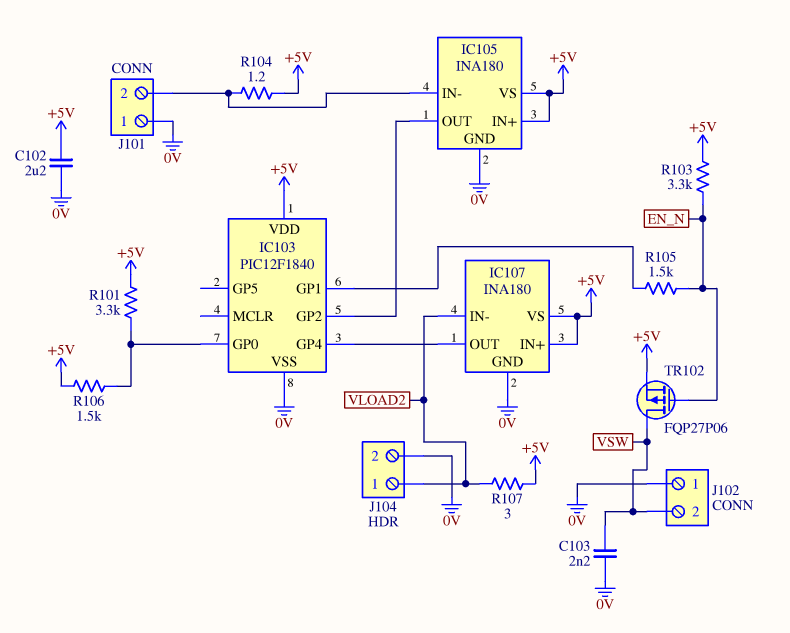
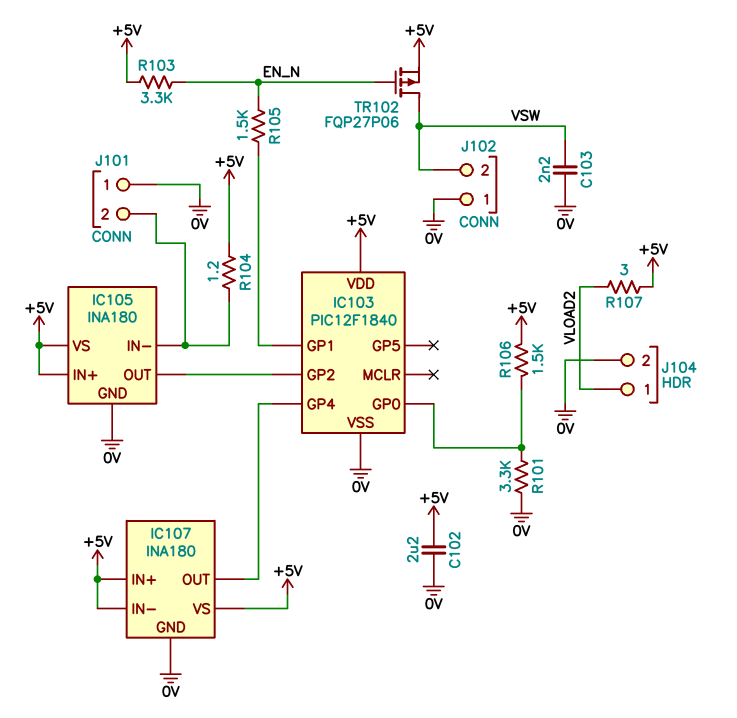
IC107 pin IN-: VLOAD2 -> +5V
R101: 3.3k (+5V, IC103/GP0) -> 3.3k (0V, IC103/GP0)

